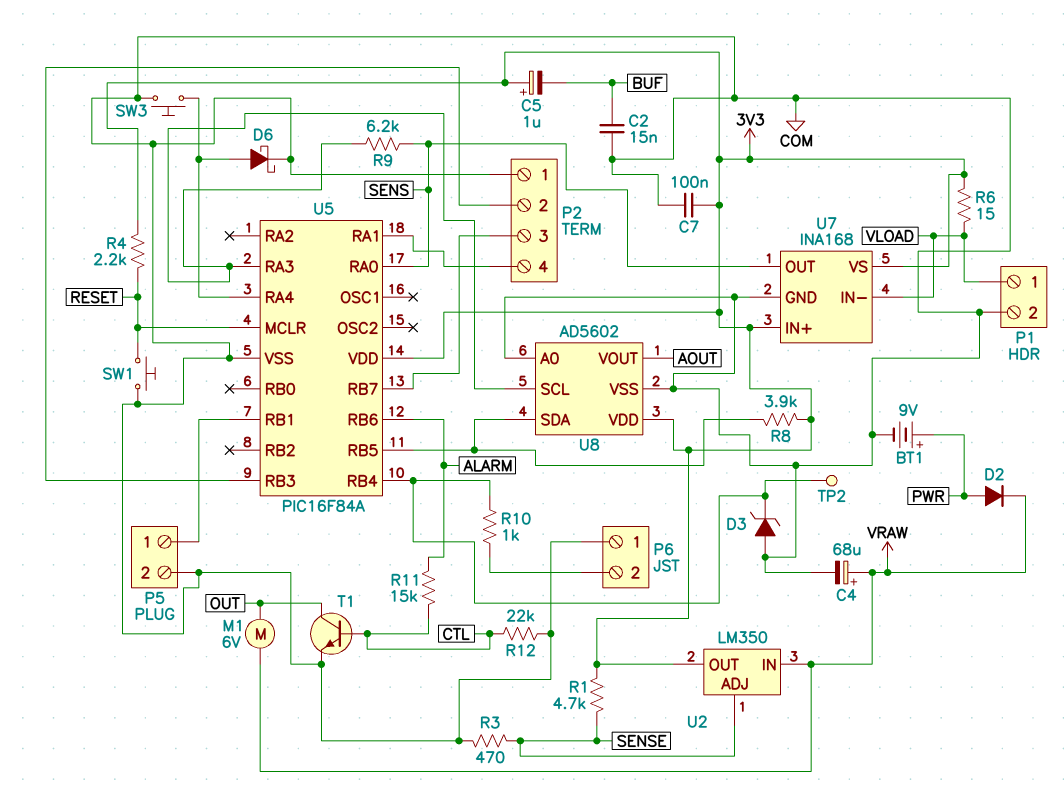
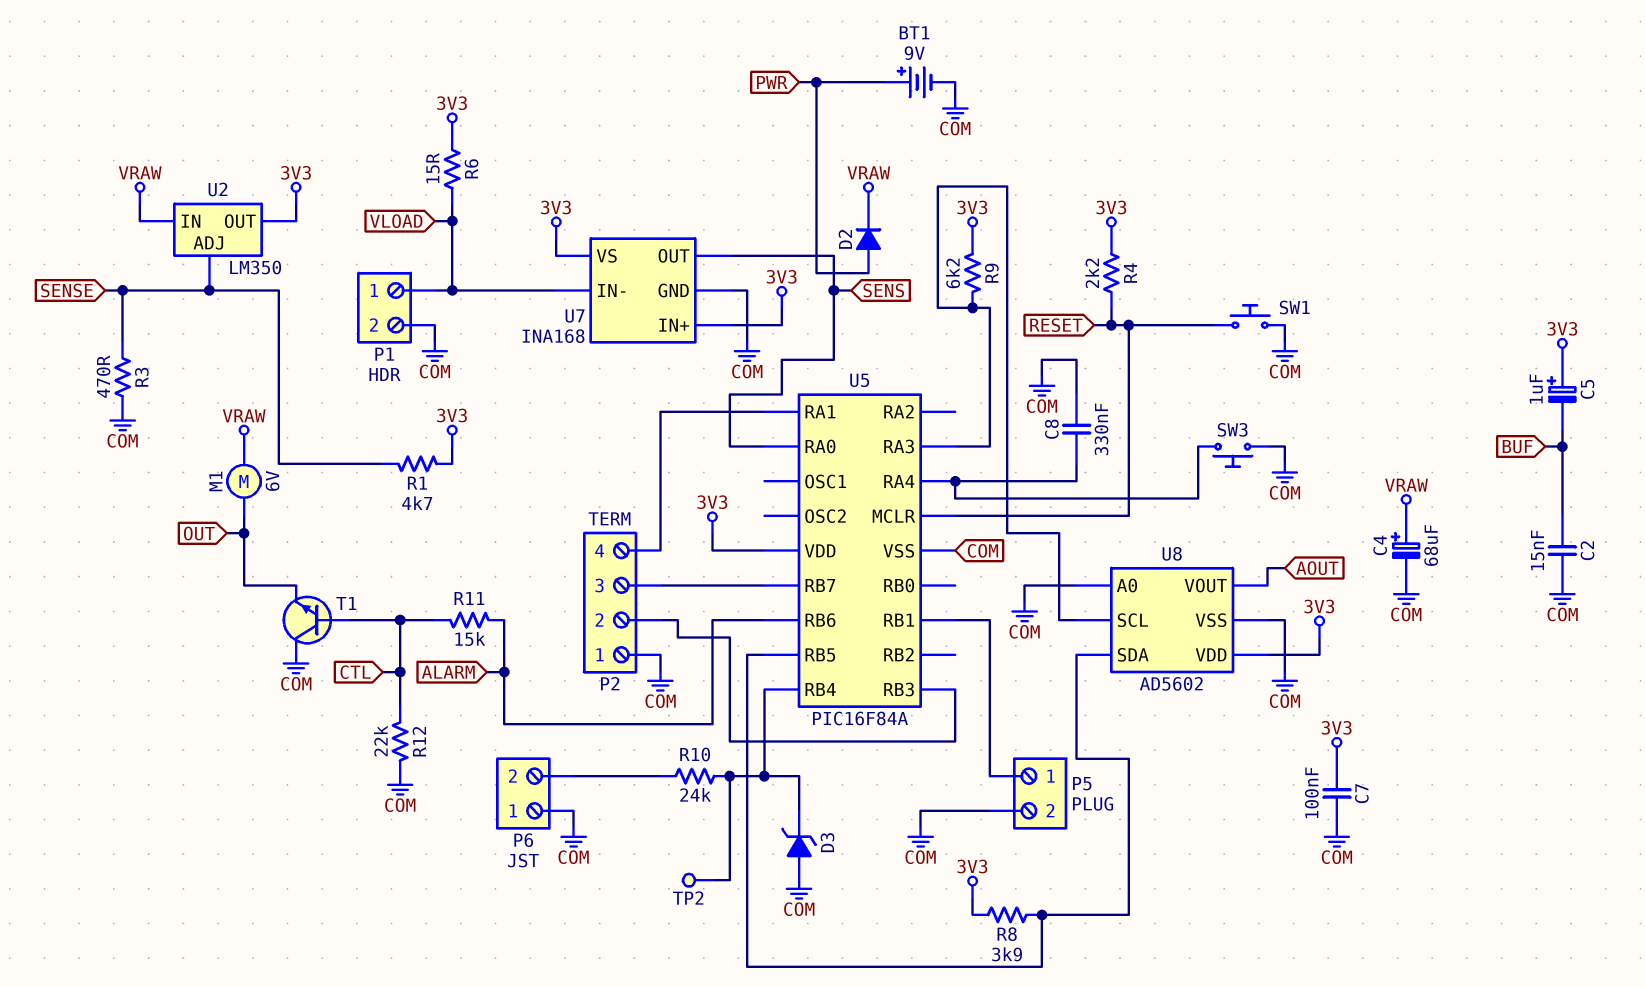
C8: none -> 330nF (COM, U5/RA4)
D6: schottky (A U5/RA4, K COM) -> none
R9: 6.2k (SENS, U5/RA3) -> 6.2k (3V3, U5/RA3)
R10: 1k (P6/2, U5/RB4) -> 24k (P6/2, U5/RB4)
T1: NPN (B CTL, C OUT, E COM) -> NPN (B CTL, C COM, E OUT)

